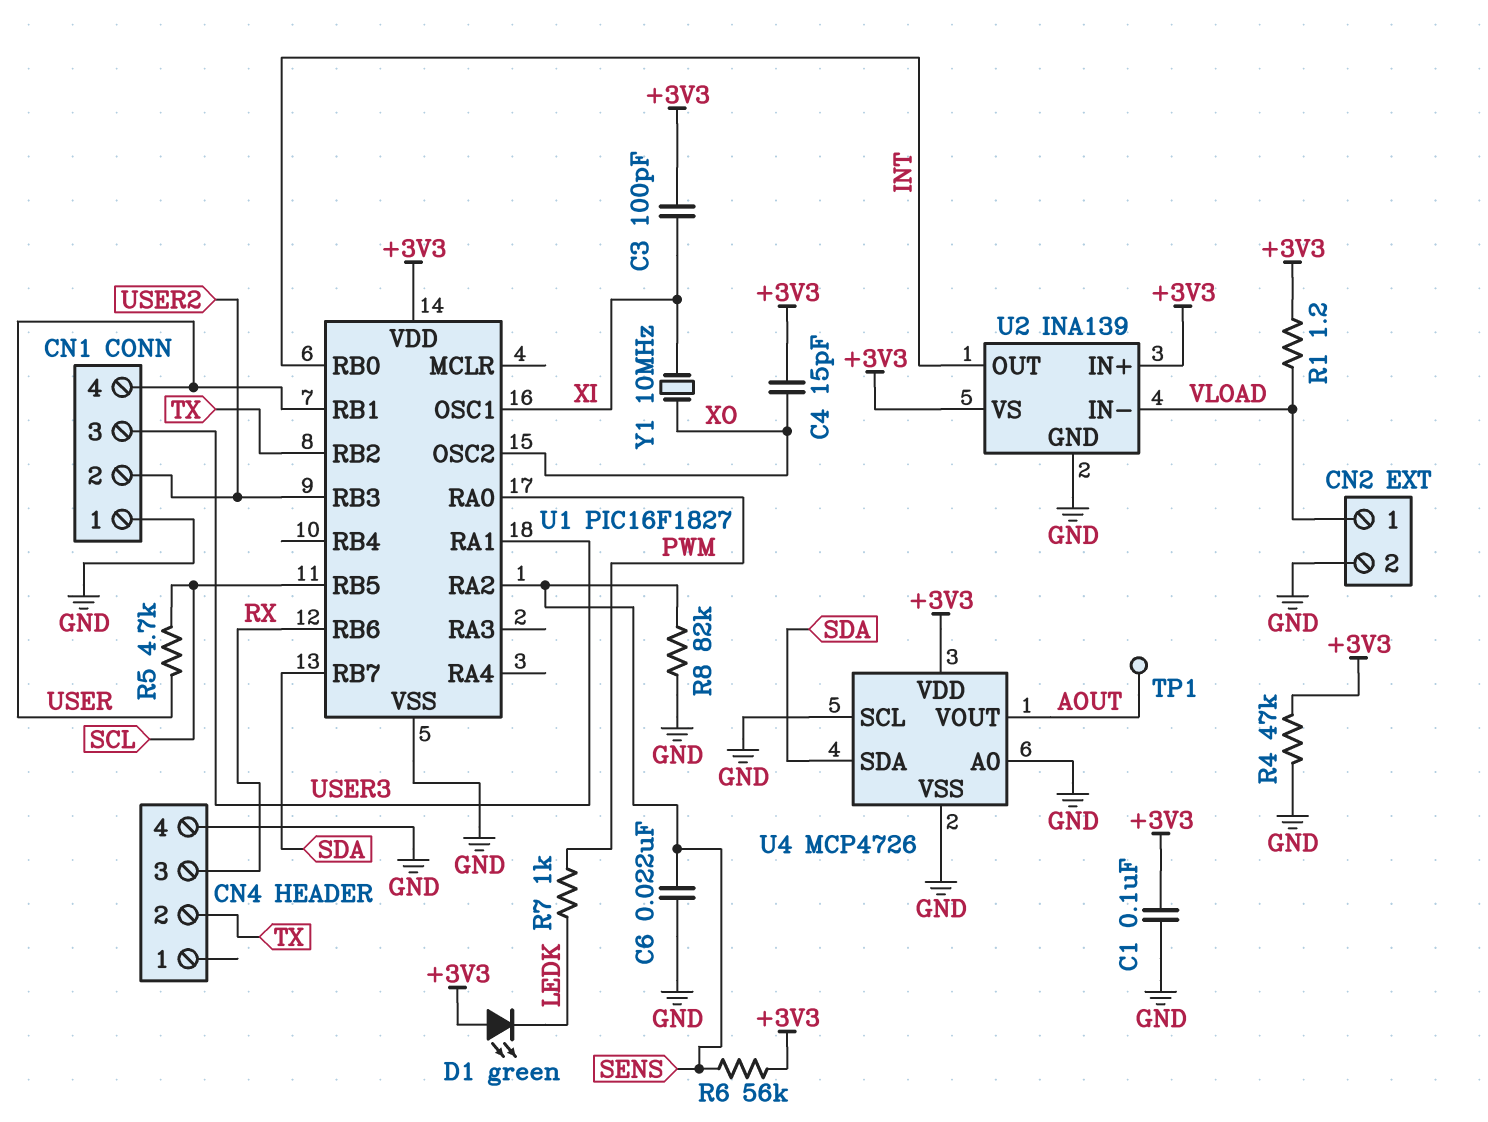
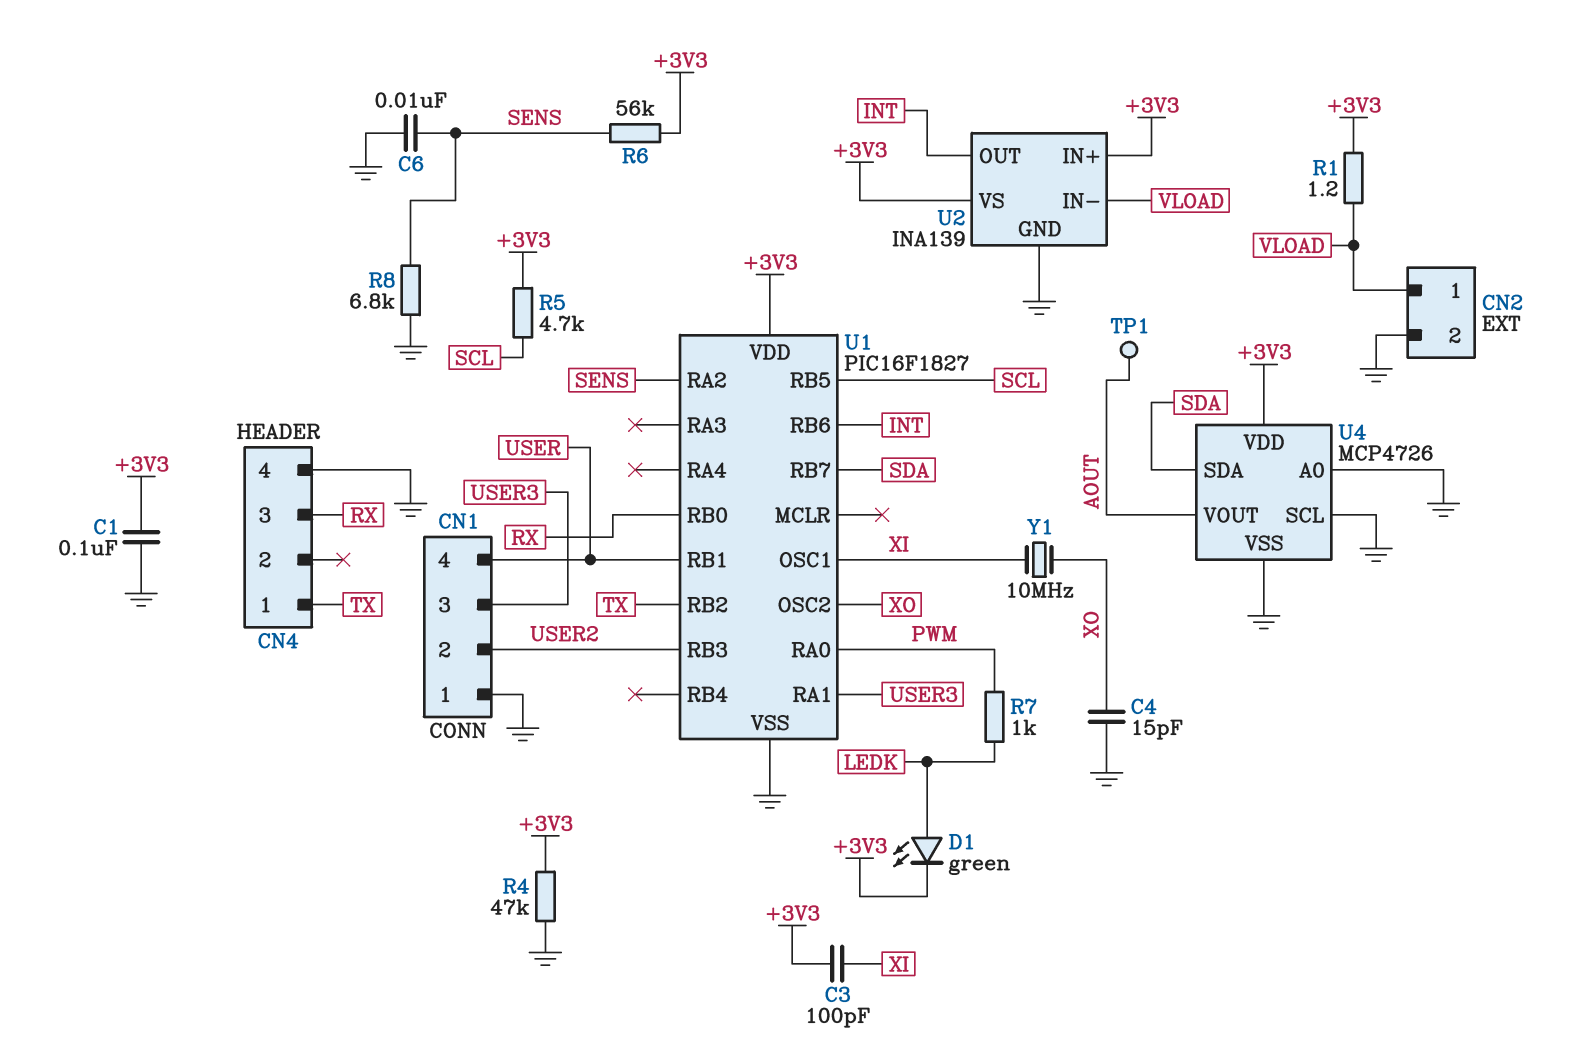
C4: 15pF (+3V3, XO) -> 15pF (GND, XO)
C6: 22nF (GND, SENS) -> 10nF (GND, SENS)
CN4 pin 1: none -> TX
CN4 pin 2: TX -> none
D1: LED green (A +3V3, K LEDK) -> LED green (A LEDK, K +3V3)
R5: 4.7k (SCL, USER) -> 4.7k (+3V3, SCL)
R8: 82k (GND, SENS) -> 6.8k (GND, SENS)
U1 pin RB0: INT -> RX
U1 pin RB6: RX -> INT

